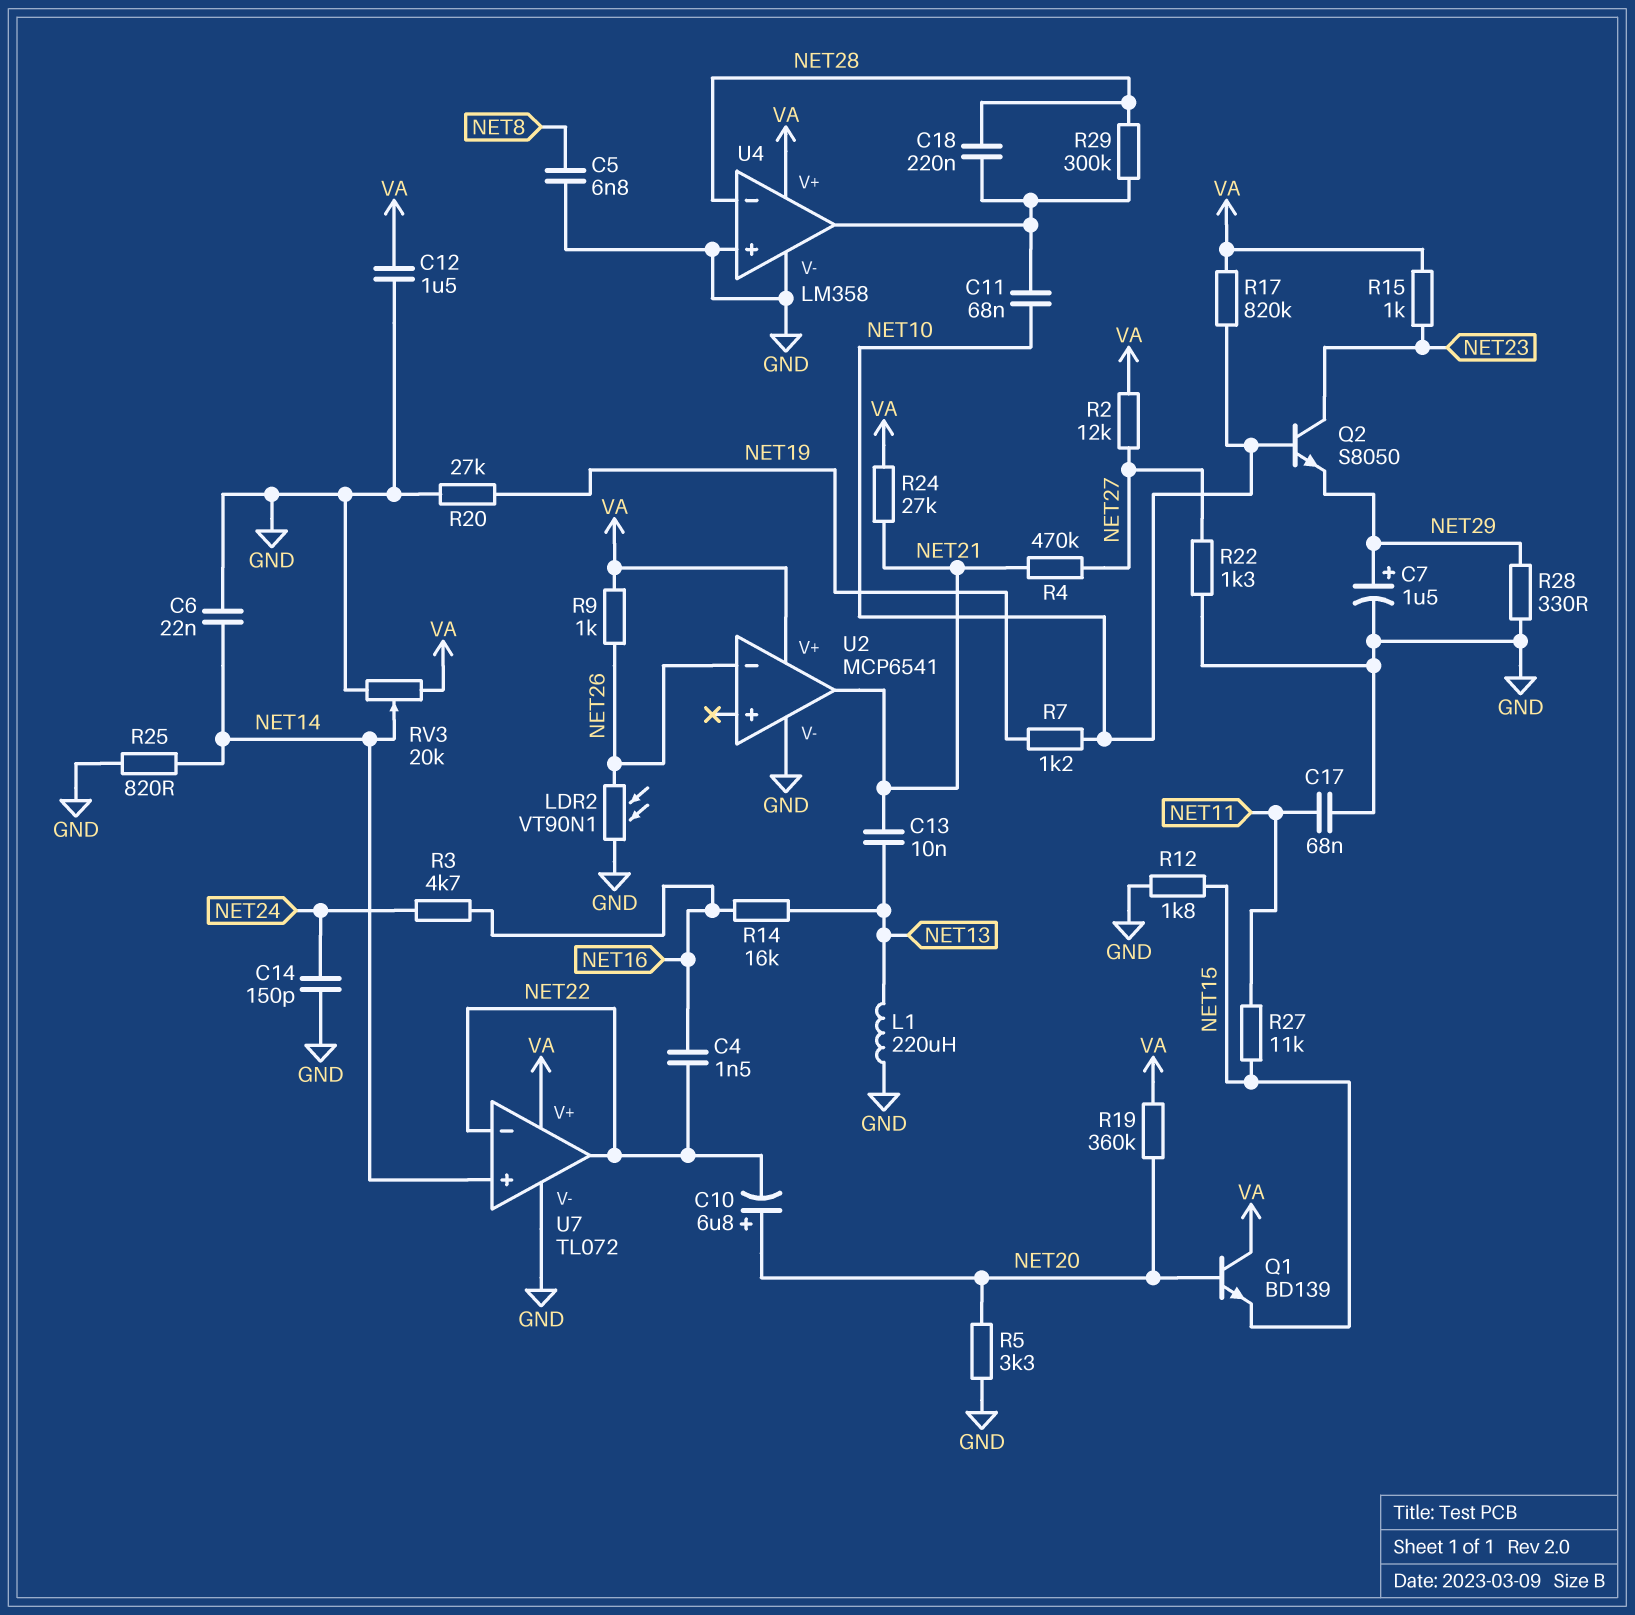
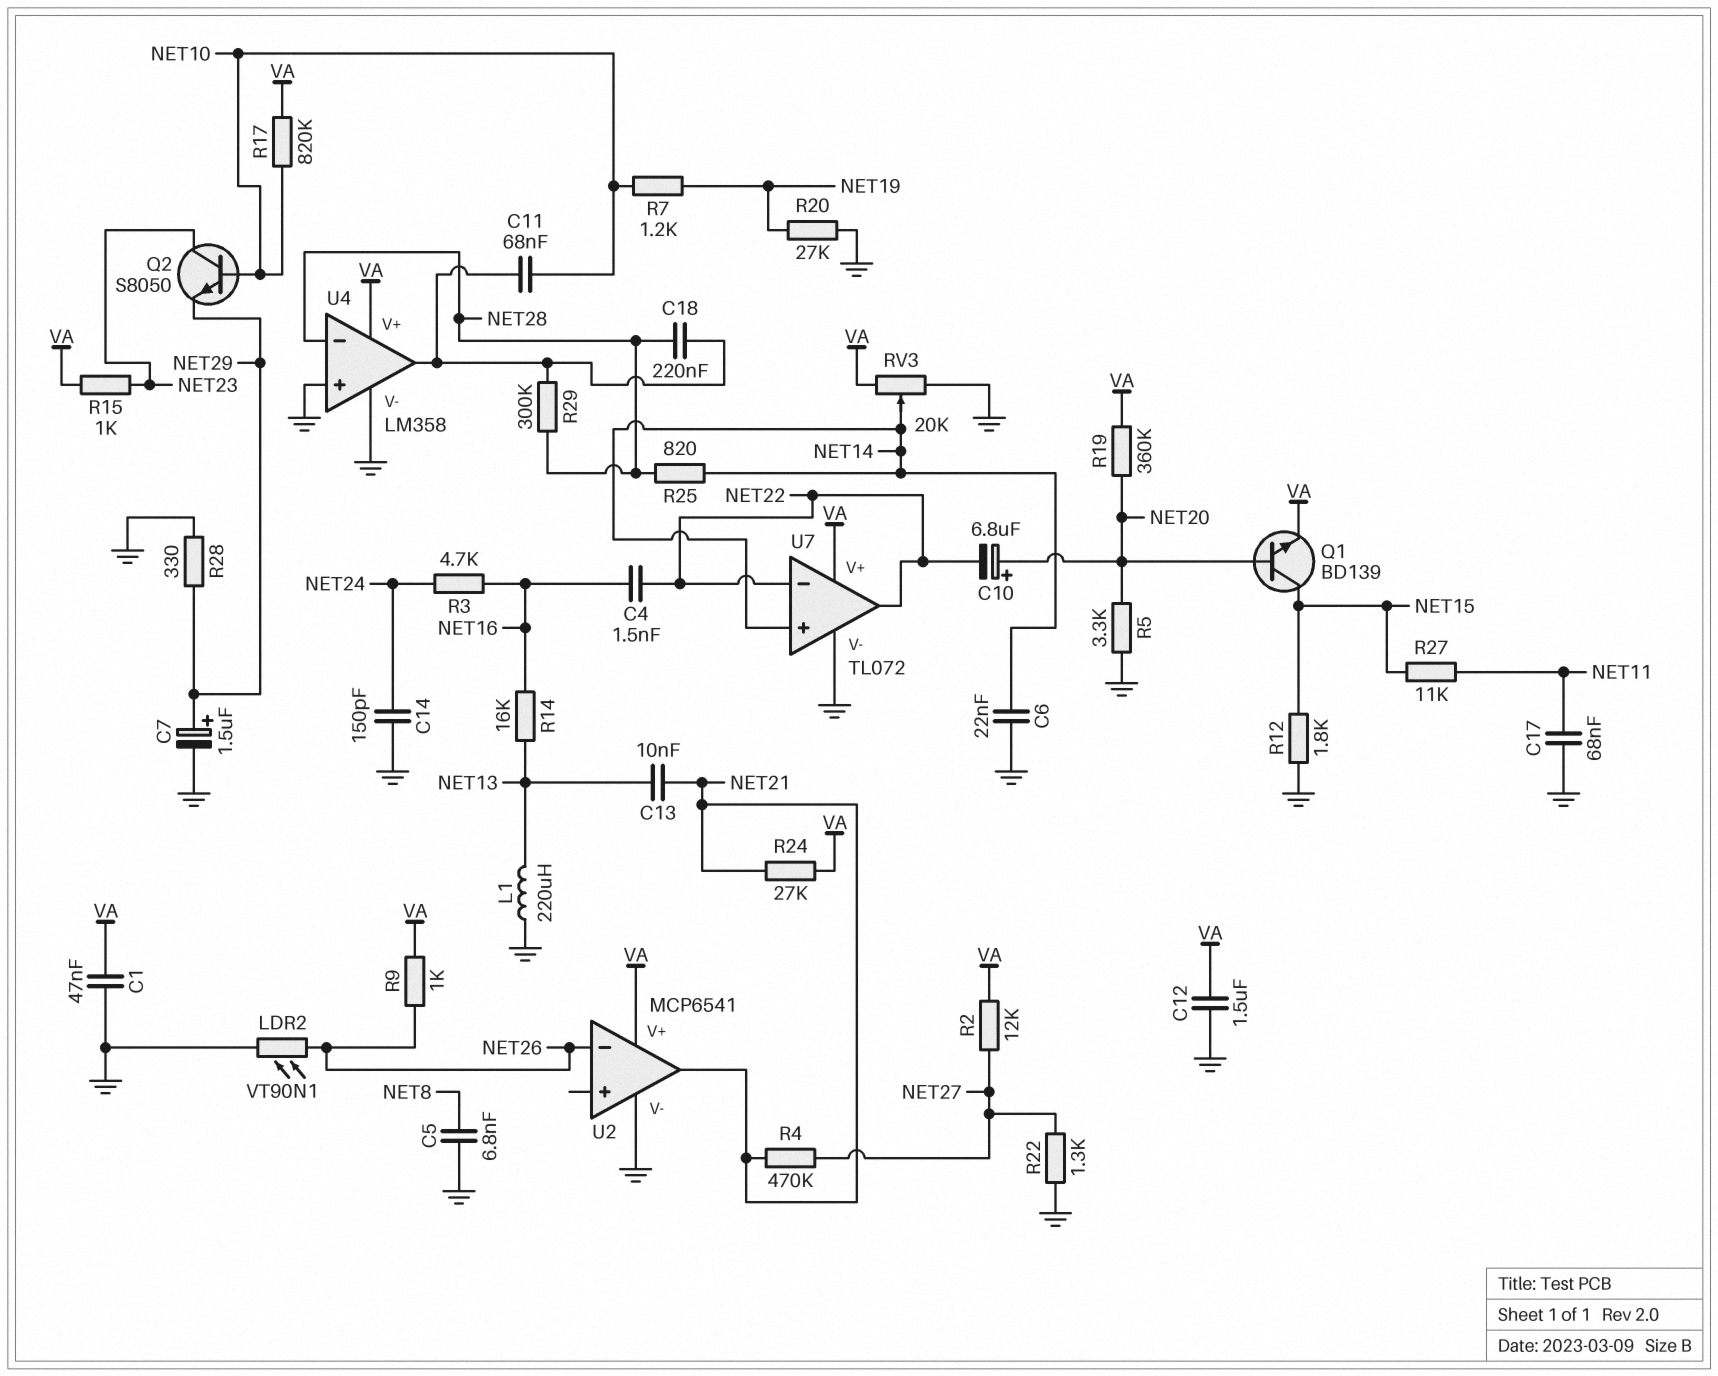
C1: none -> 47nF (GND, VA)
Q1: NPN BD139 (B NET20, C VA, E NET15) -> NPN BD139 (B NET20, C NET15, E VA)
R25: 820 (GND, NET14) -> 820 (NET14, NET28)

